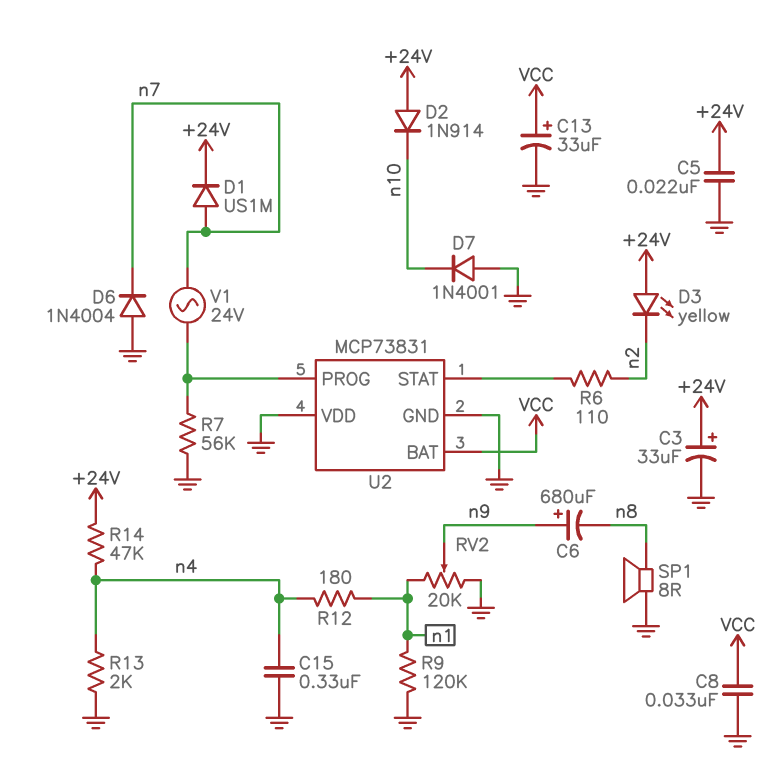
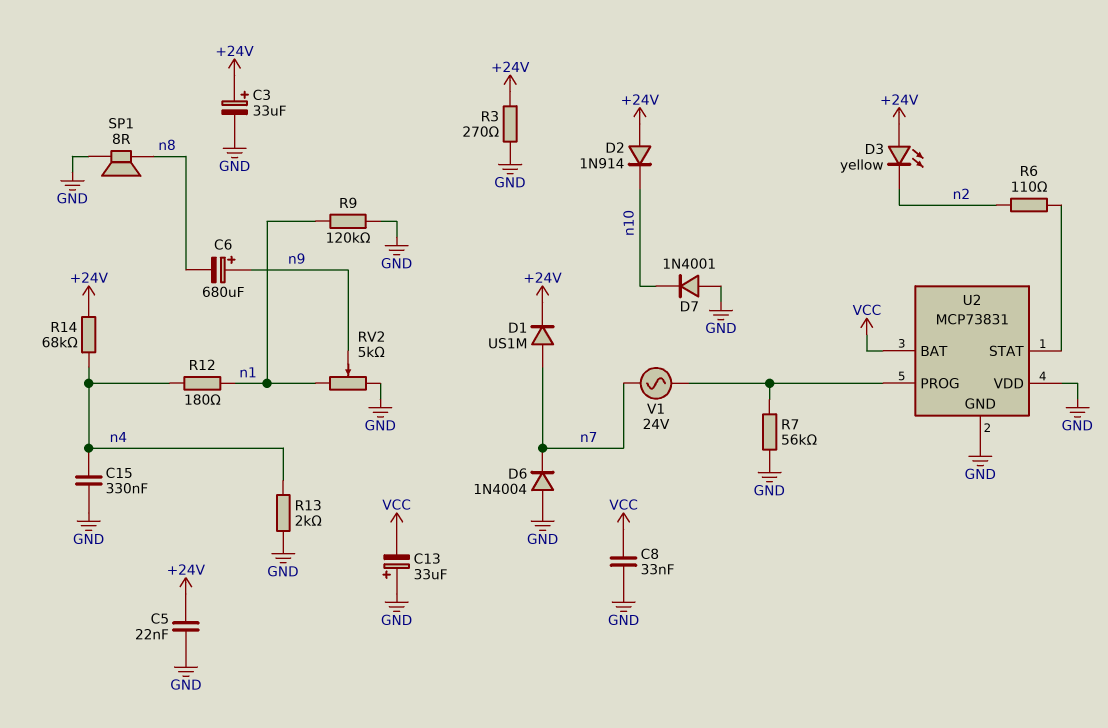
C13: 33uF (plus VCC, minus GND) -> 33uF (plus GND, minus VCC)
R3: none -> 270 (+24V, GND)
R14: 47k (+24V, n4) -> 68k (+24V, n4)
RV2: 20k (GND, n1, wiper n9) -> 5k (GND, n1, wiper n9)

